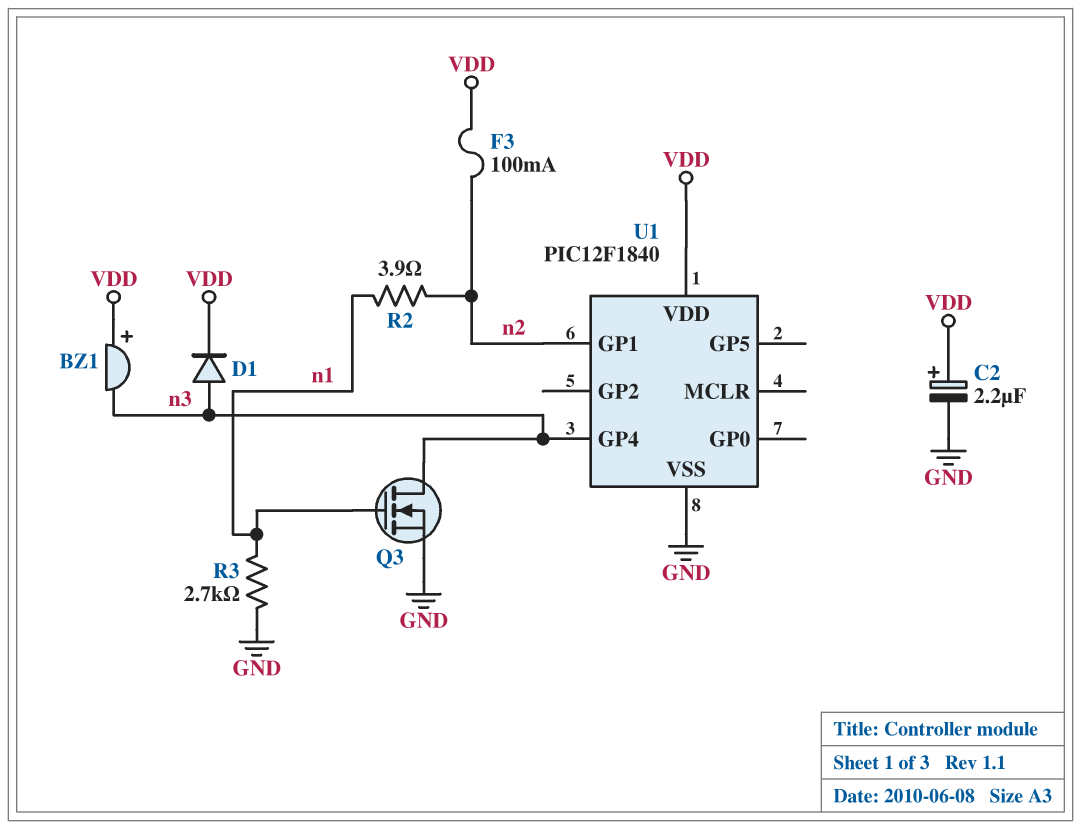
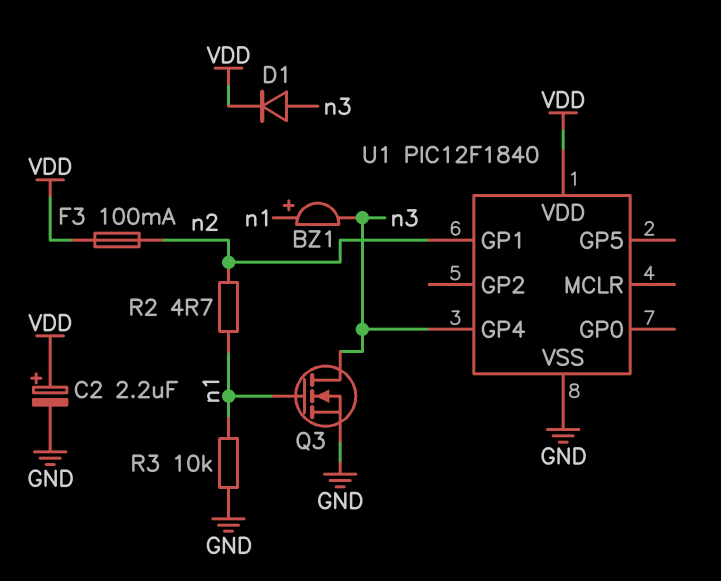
BZ1: buzzer (plus VDD, minus n3) -> buzzer (plus n1, minus n3)
R2: 3.9 (n1, n2) -> 4.7 (n1, n2)
R3: 2.7k (GND, n1) -> 10k (GND, n1)

